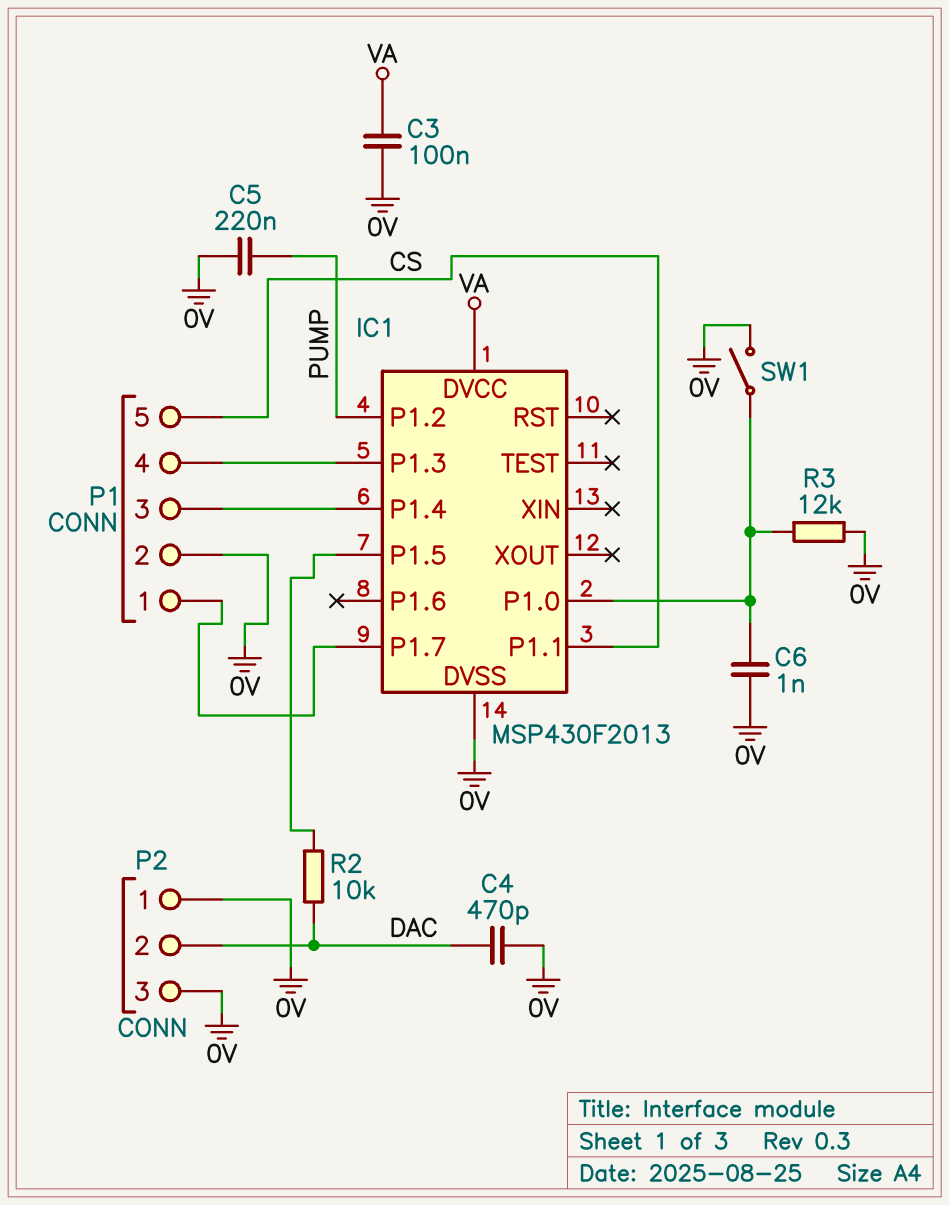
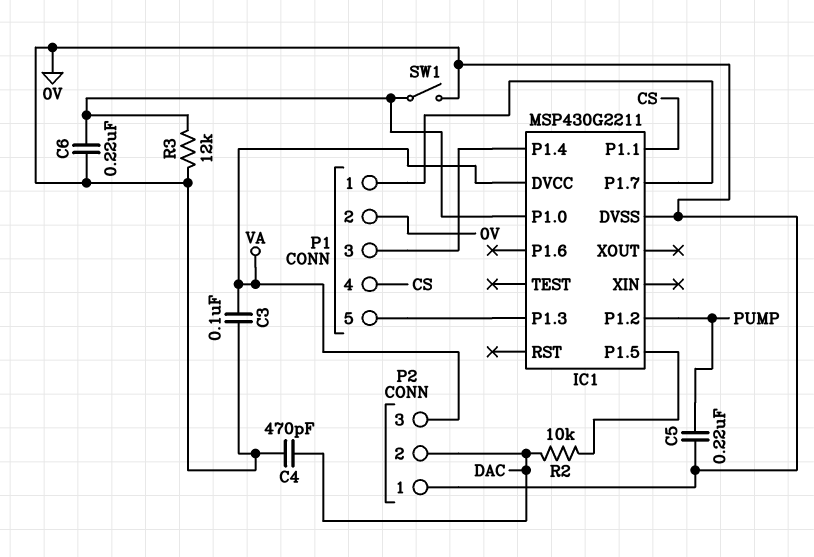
C6: 1nF (0V, IC1/P1.0) -> 220nF (0V, IC1/P1.0)
IC1: MSP430F2013 -> MSP430G2211
P1 pin 4: IC1/P1.3 -> CS
P1 pin 5: CS -> IC1/P1.3
P2 pin 3: 0V -> VA

